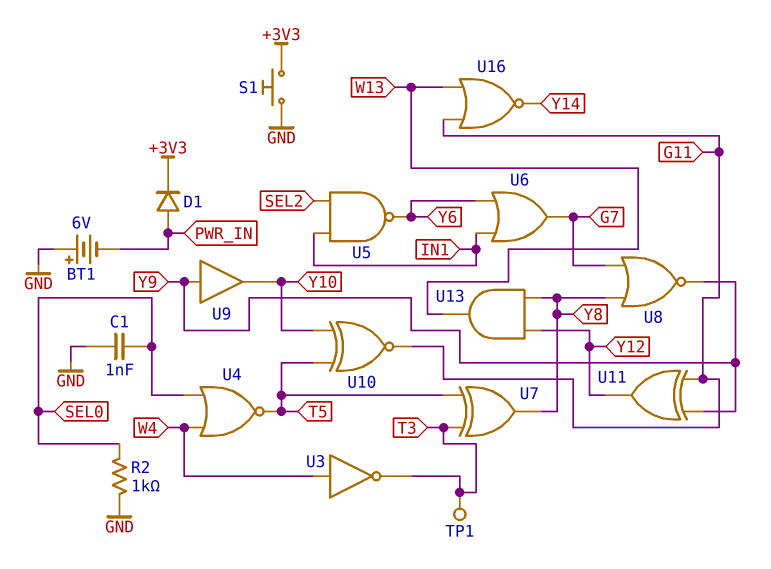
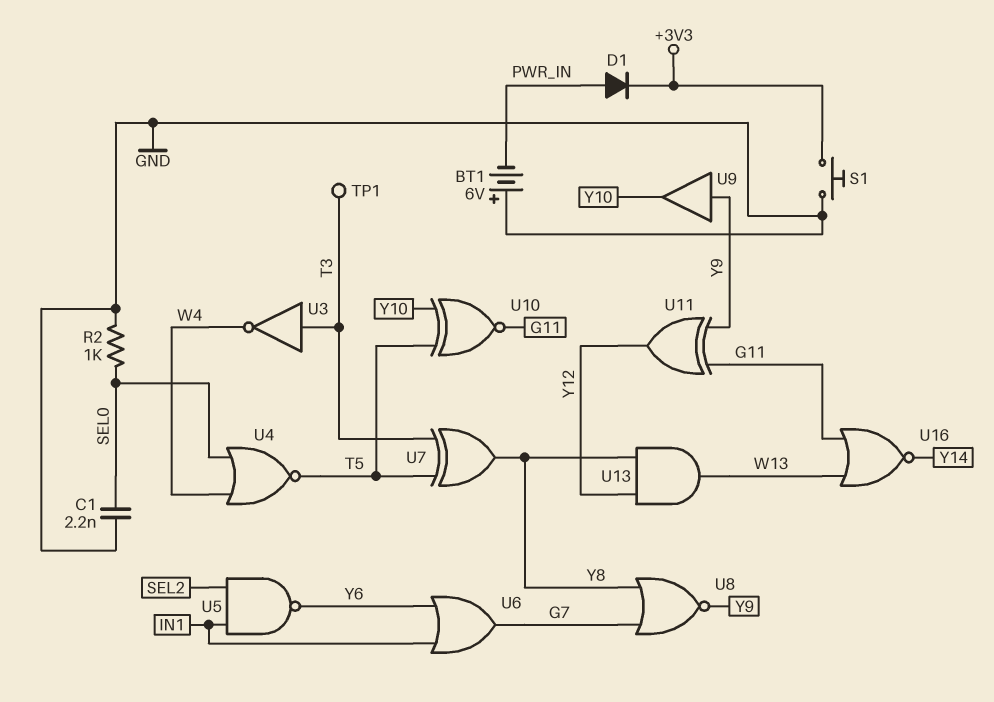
C1: 1nF (GND, SEL0) -> 2.2nF (GND, SEL0)
U3: NOT (in W4, out T3) -> NOT (in T3, out W4)

